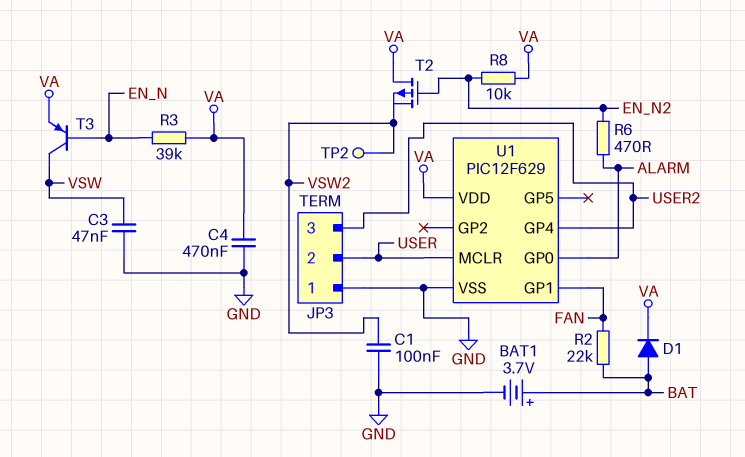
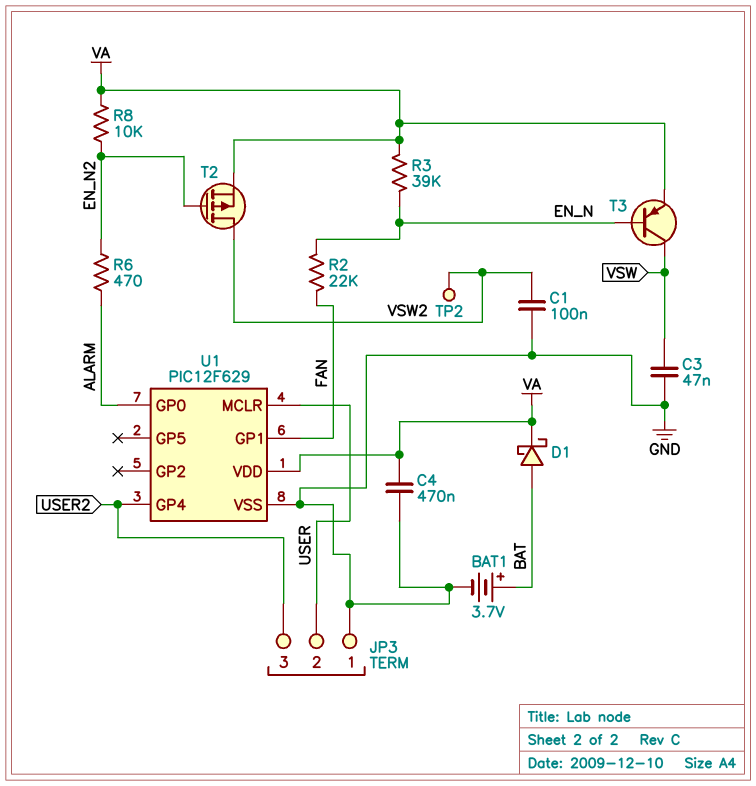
D1: diode (A BAT, K VA) -> schottky (A BAT, K VA)
R2: 22k (BAT, FAN) -> 22k (EN_N, FAN)
T2: PMOS (G EN_N2, D VA, S VSW2) -> PMOS (G EN_N2, D VSW2, S VA)

